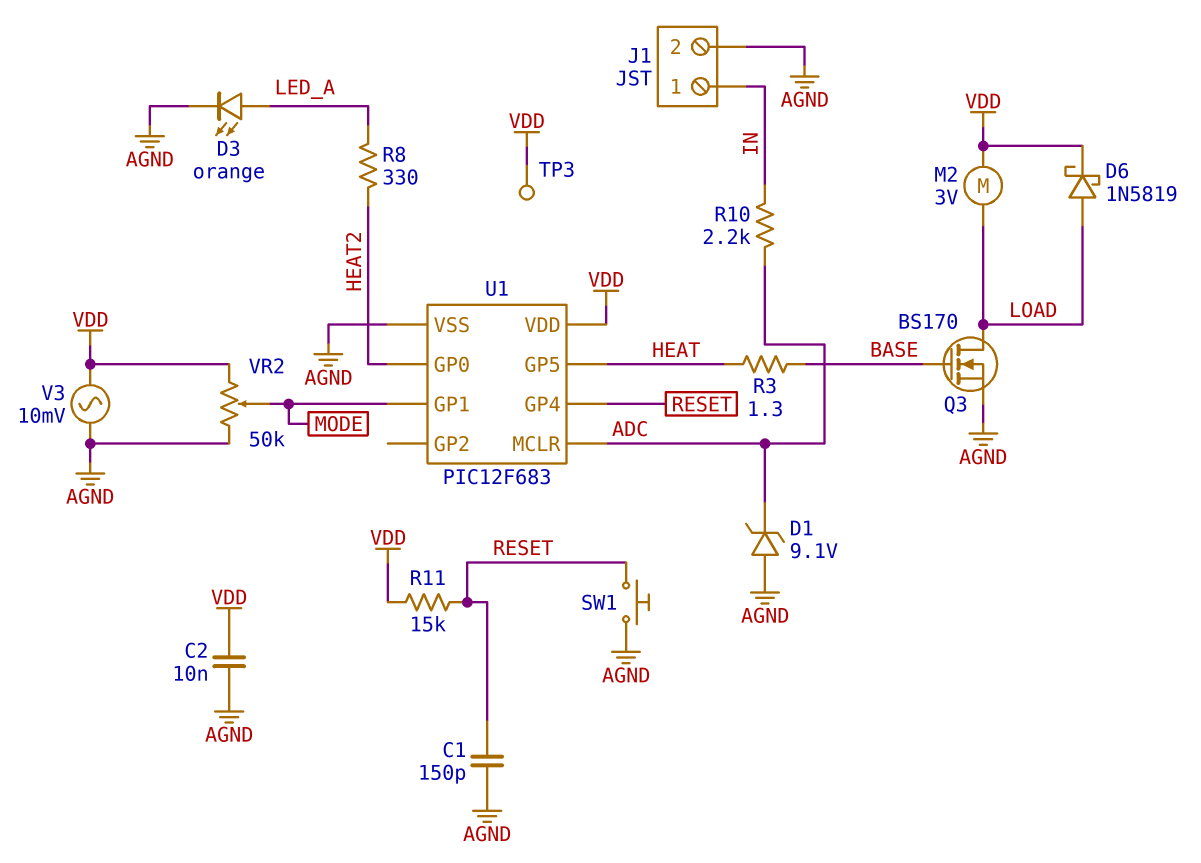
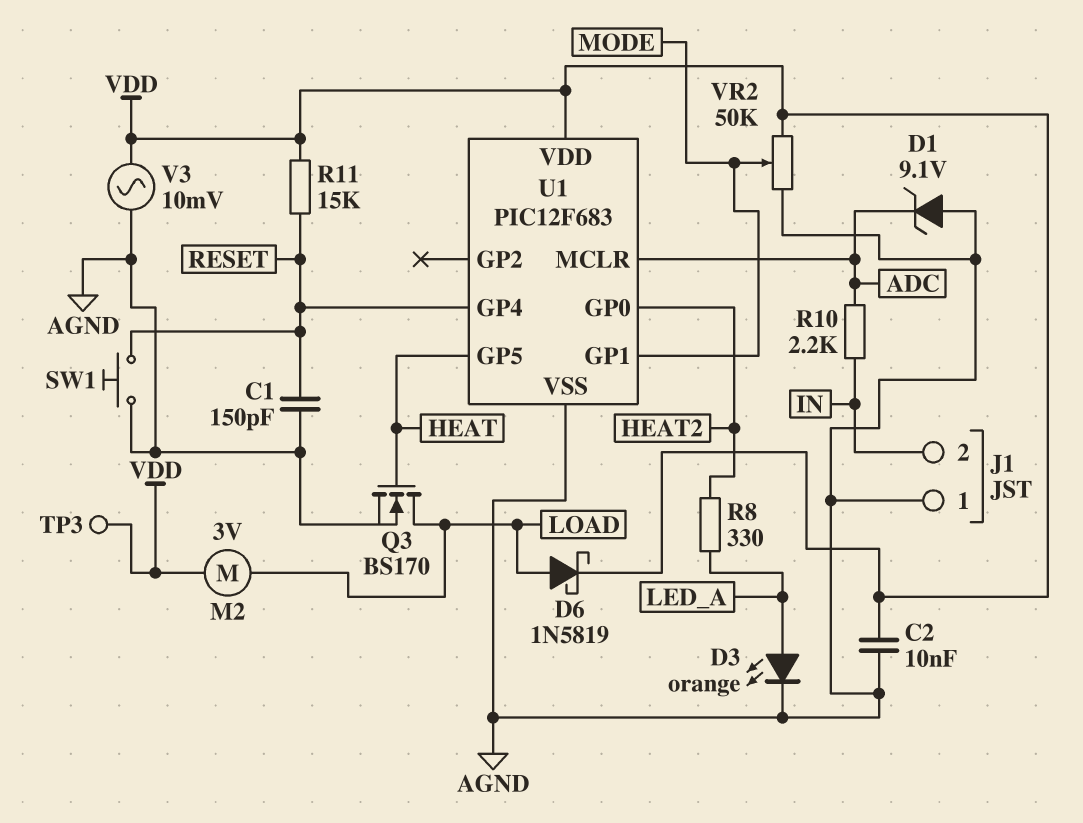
J1 pin 1: IN -> AGND
J1 pin 2: AGND -> IN
Q3: NMOS BS170 (G BASE, D LOAD, S AGND) -> NMOS BS170 (G HEAT, D LOAD, S AGND)
R3: 1.3 (BASE, HEAT) -> none

